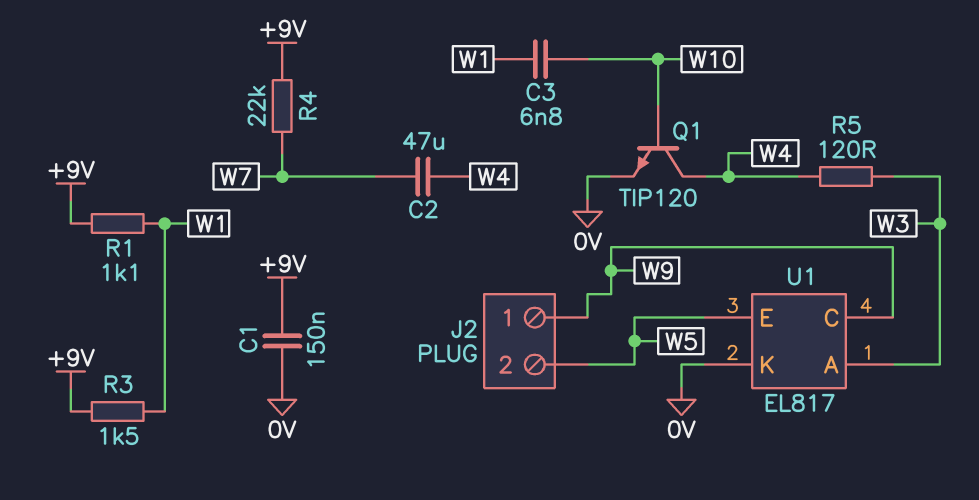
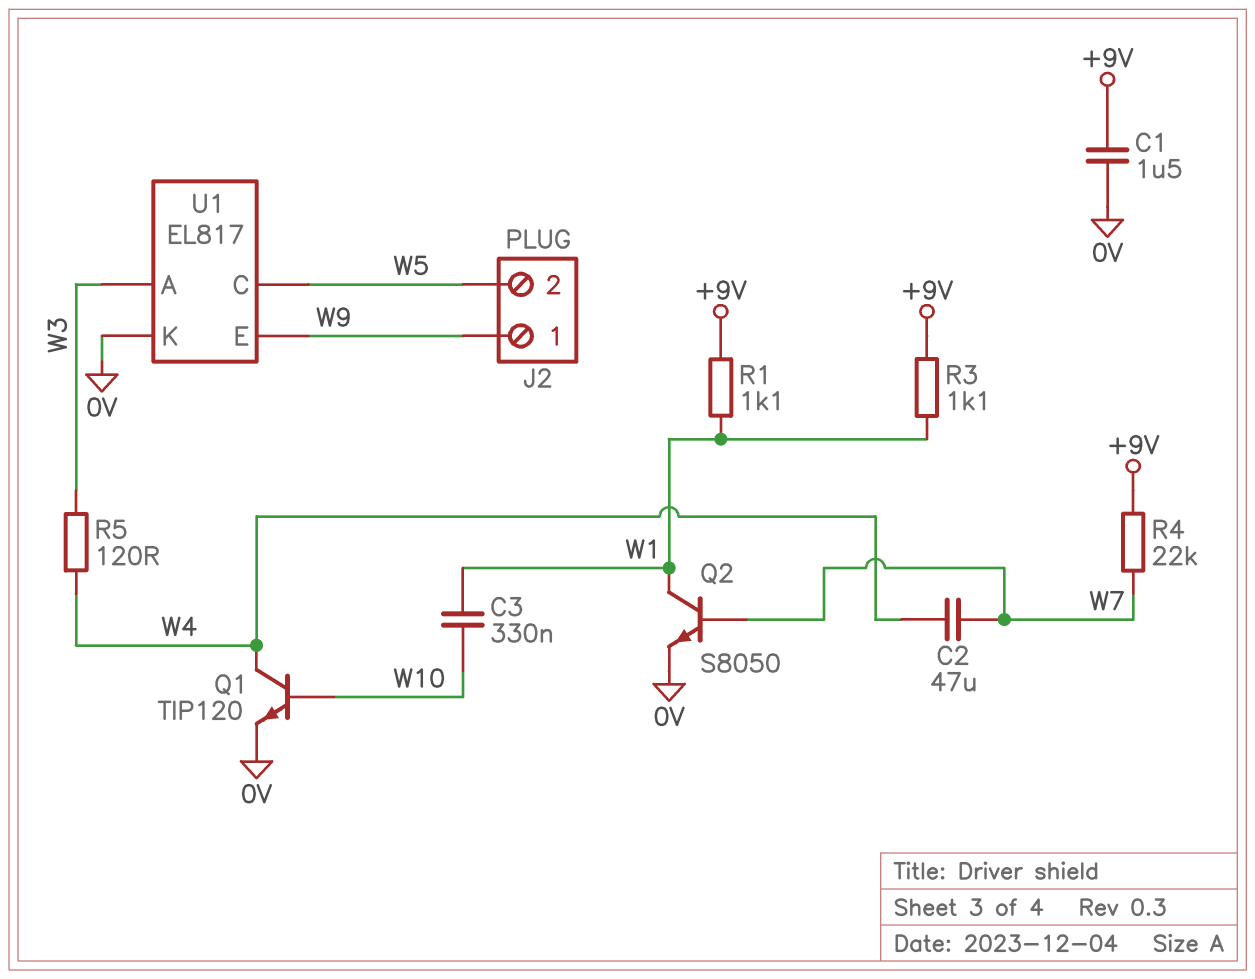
C1: 150nF (+9V, 0V) -> 1.5uF (+9V, 0V)
C3: 6.8nF (W1, W10) -> 330nF (W1, W10)
Q2: none -> NPN S8050 (B W7, C W1, E 0V)
R3: 1.5k (+9V, W1) -> 1.1k (+9V, W1)
U1 pin C: W9 -> W5
U1 pin E: W5 -> W9

